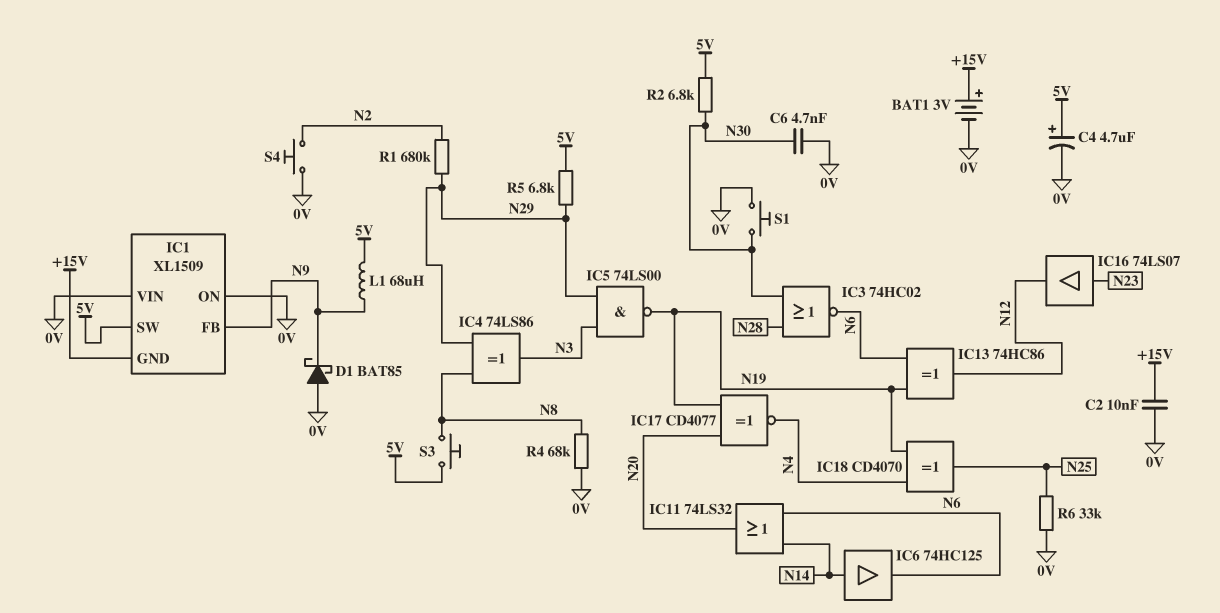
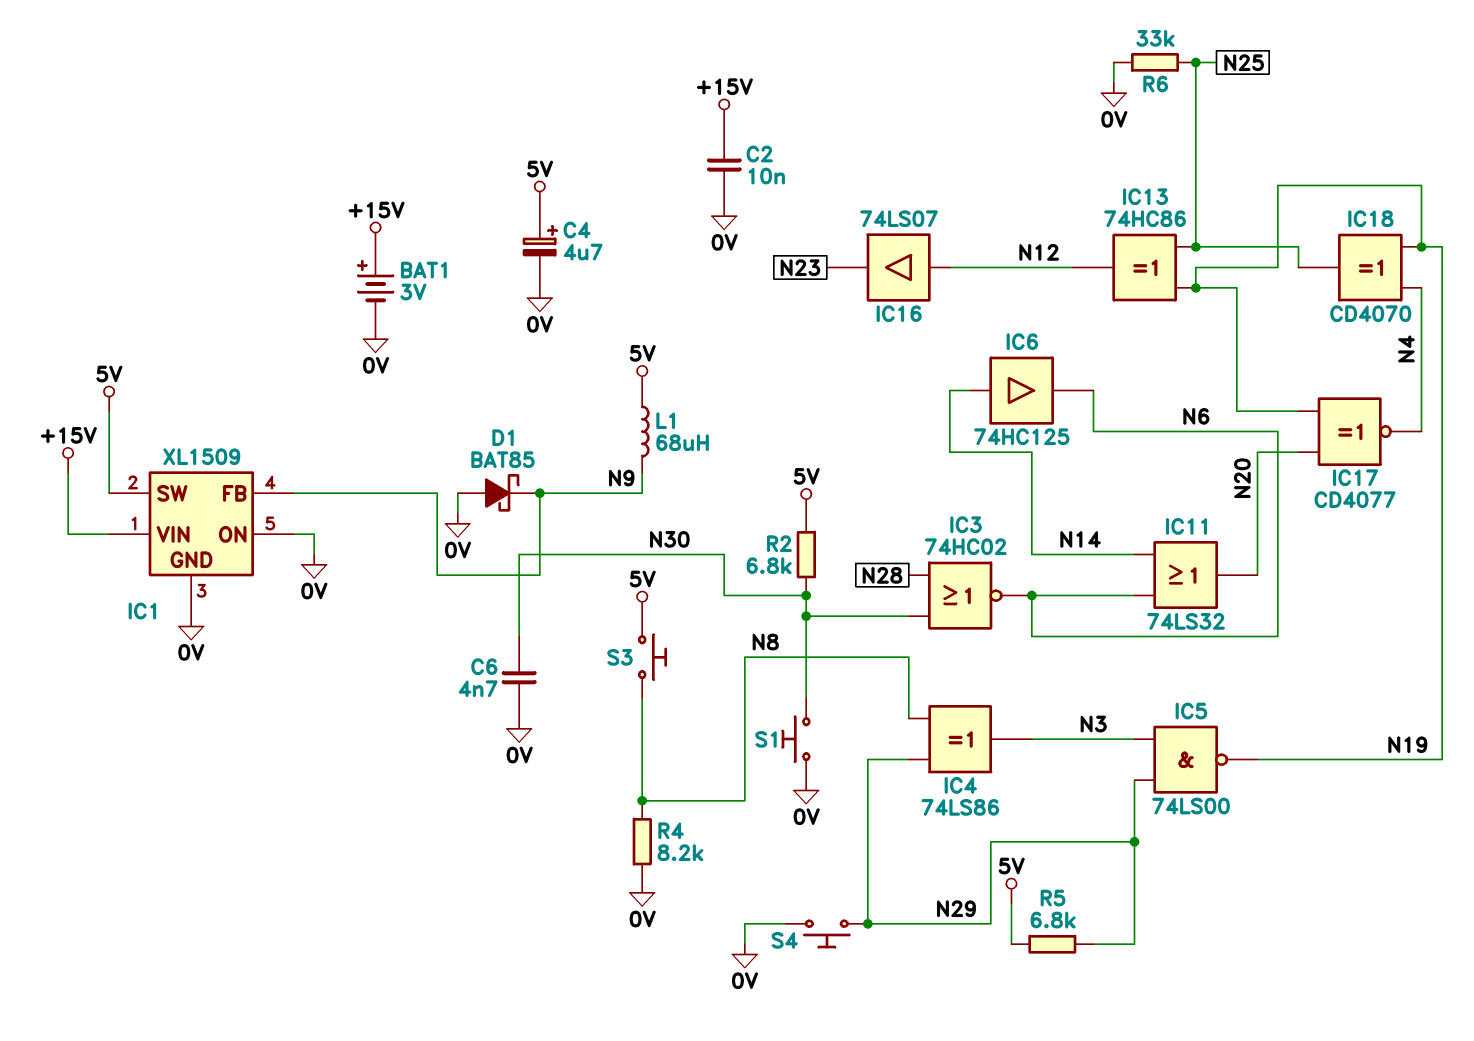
IC1 pin GND: +15V -> 0V
IC1 pin VIN: 0V -> +15V
IC13: XOR 74HC86 (in N6, in N19, out N12) -> XOR 74HC86 (in N19, in N25, out N12)
IC16: buffer 74LS07 (in N23, out N12) -> buffer 74LS07 (in N12, out N23)
R1: 680k (N2, N29) -> none
R4: 68k (0V, N8) -> 8.2k (0V, N8)
S4: button (0V, N2) -> button (0V, N29)

